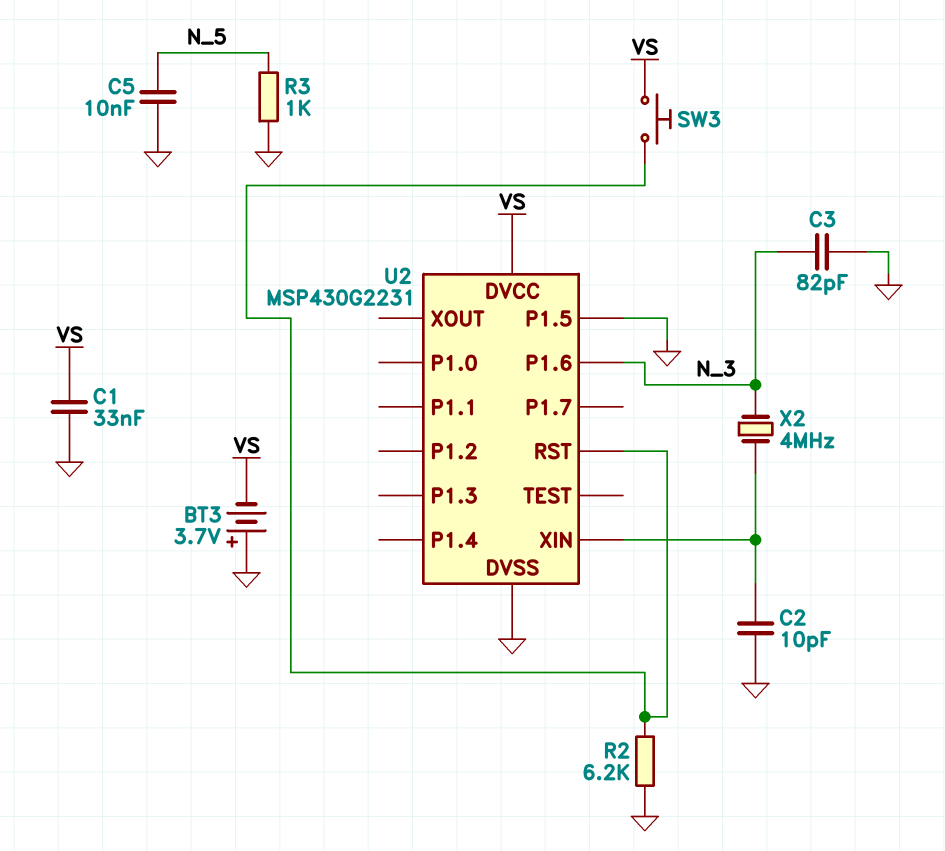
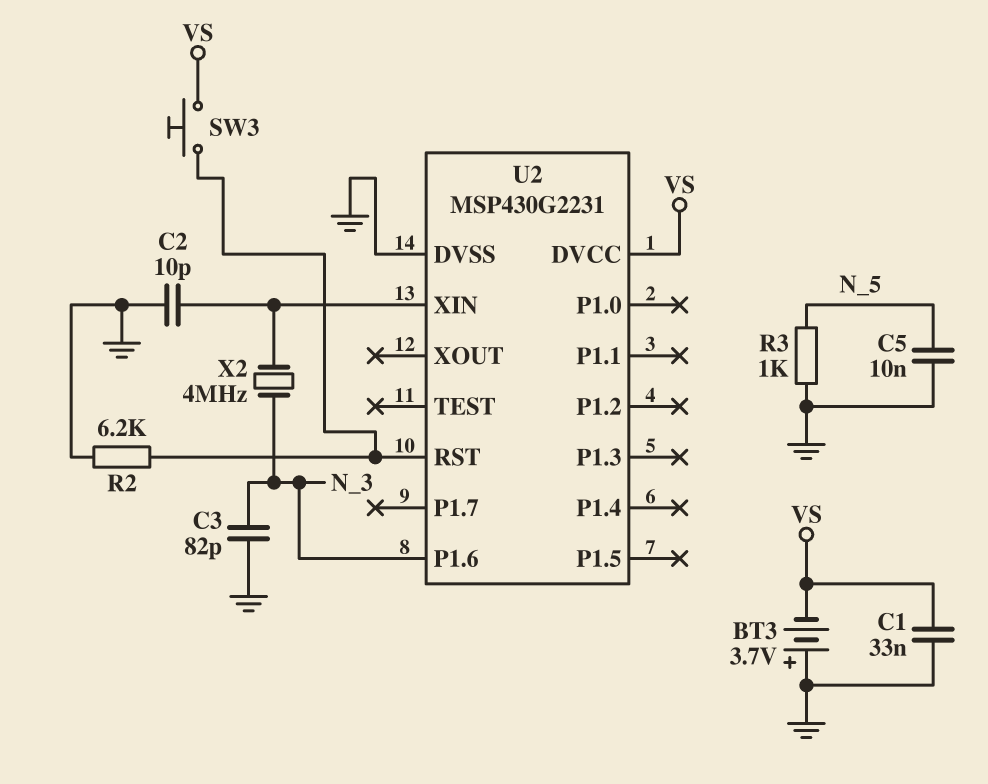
U2 pin P1.5: GND -> none

